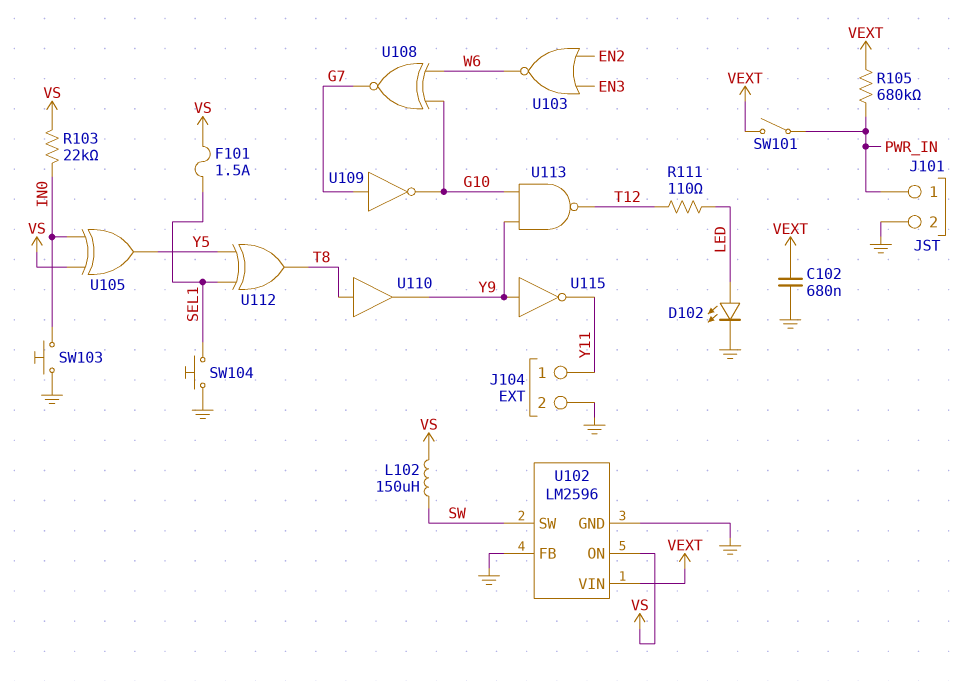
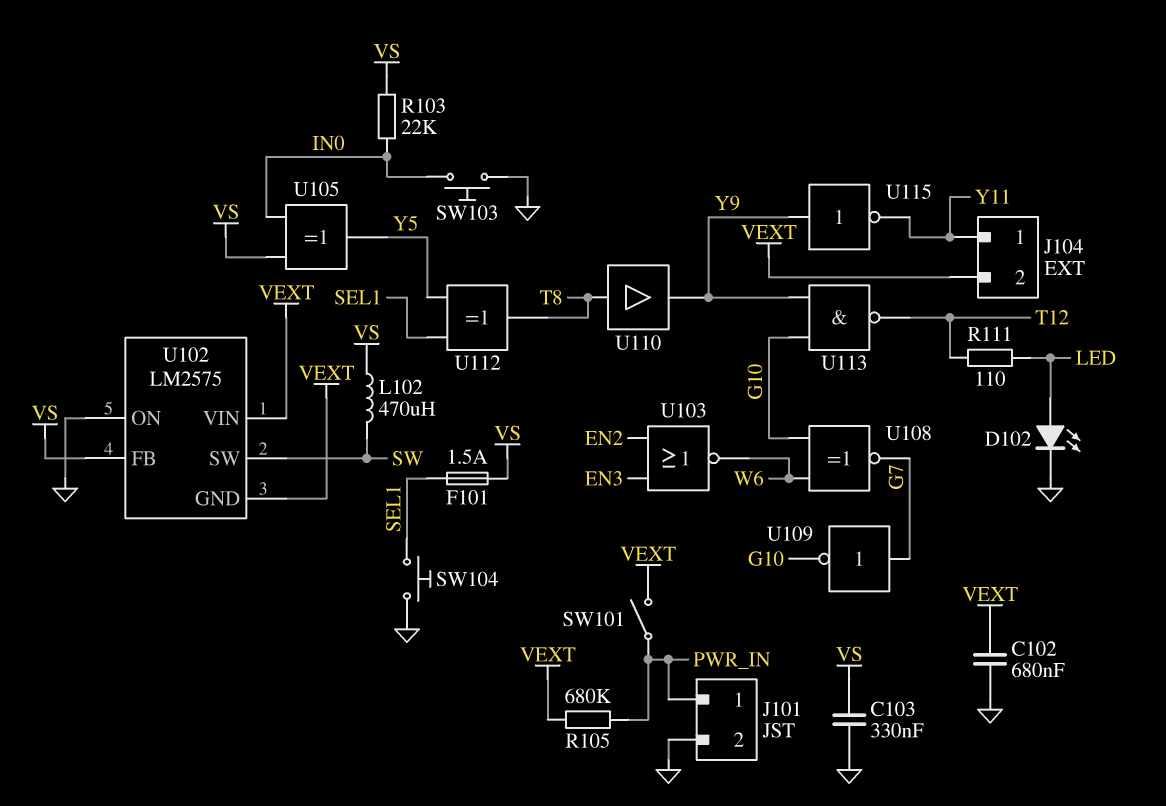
C103: none -> 330nF (GND, VS)
J104 pin 2: GND -> VEXT
L102: 150uH (SW, VS) -> 470uH (SW, VS)
U102: LM2596 -> LM2575
U102 pin FB: GND -> VS
U102 pin GND: GND -> VEXT
U102 pin ON: VS -> GND

